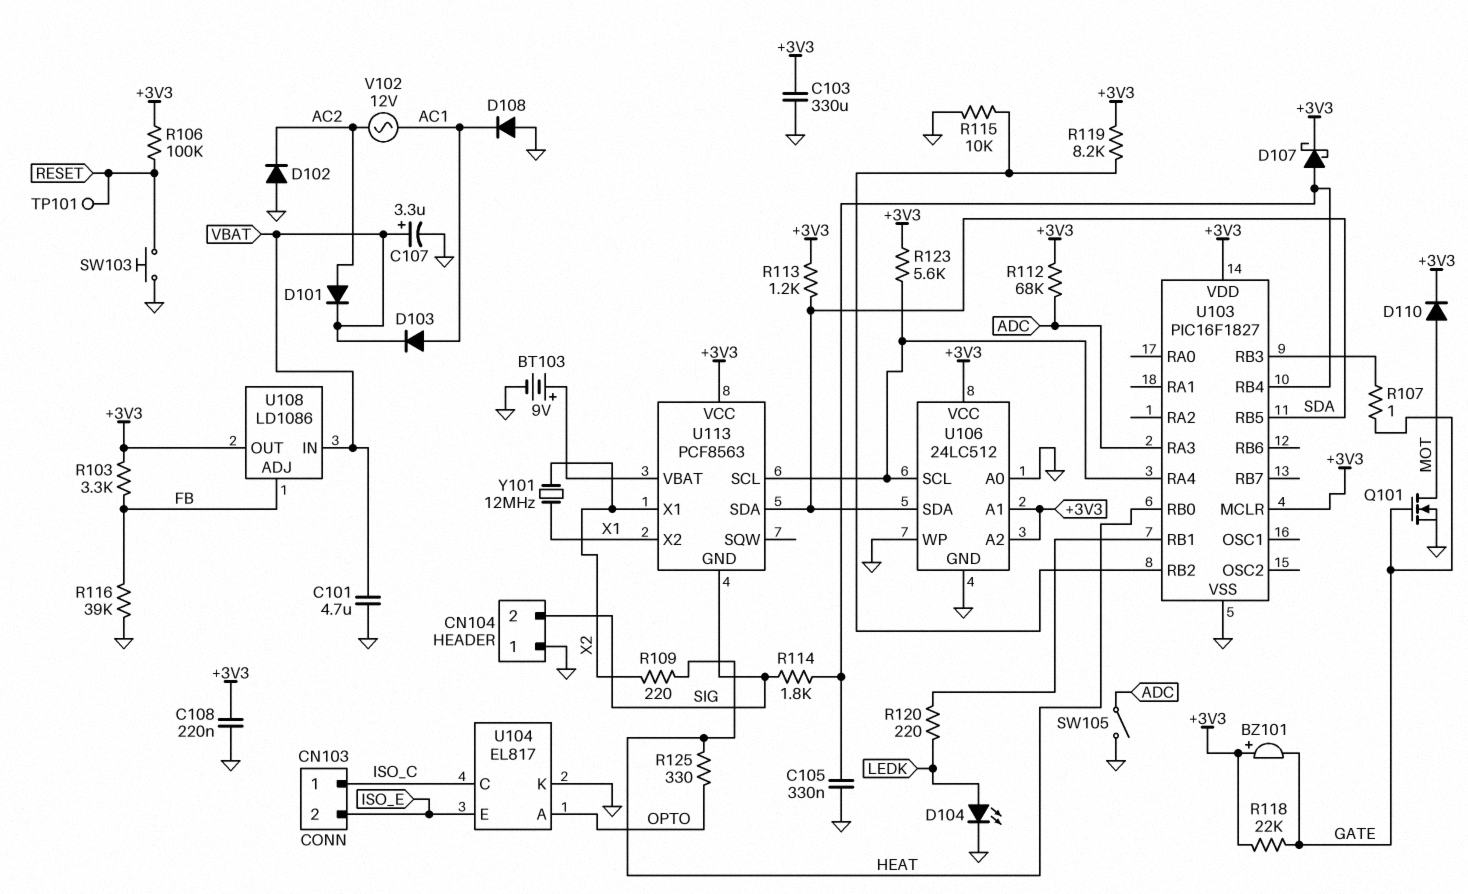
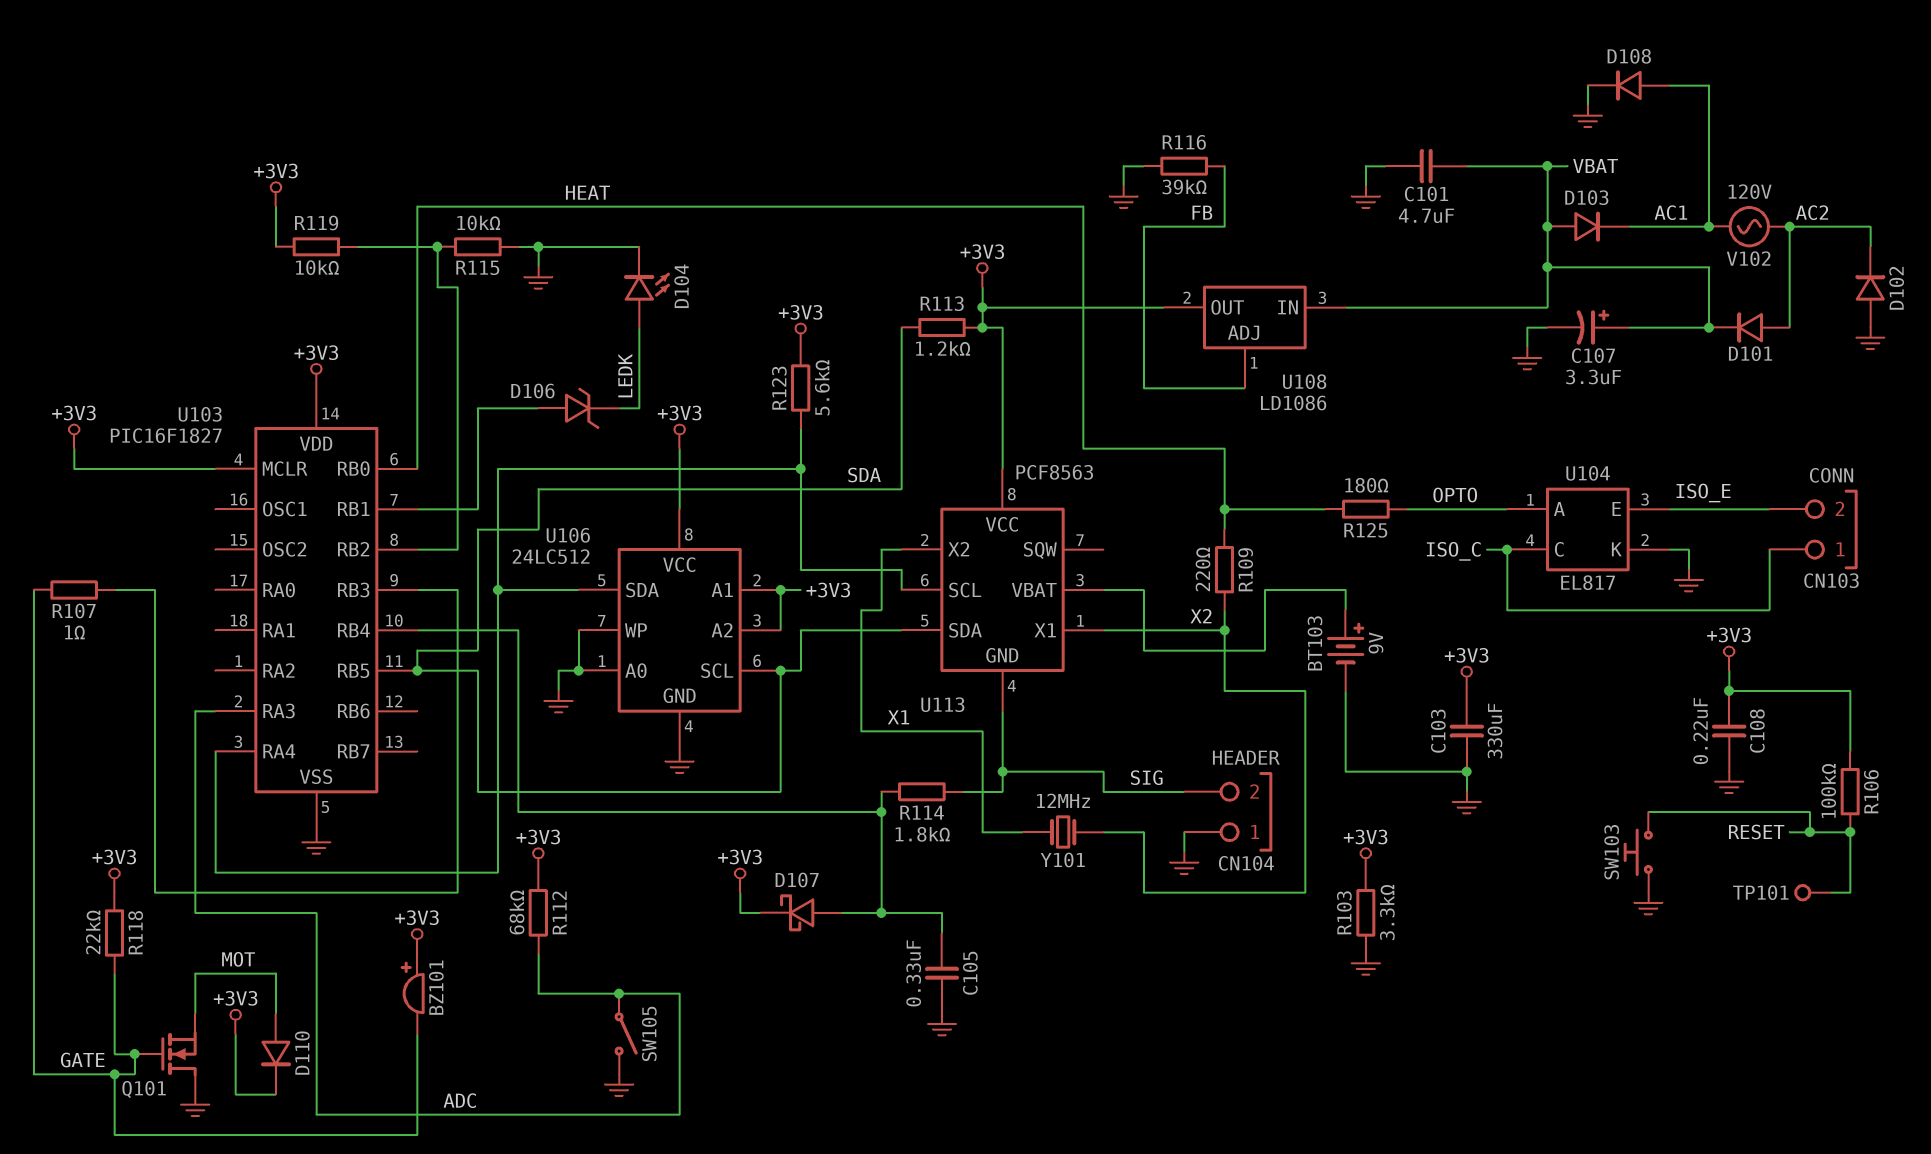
D103: diode (A AC1, K VBAT) -> diode (A VBAT, K AC1)
D106: none -> zener (A U103/RB1, K LEDK)
D108: diode (A GND, K AC1) -> diode (A AC1, K GND)
Q101: NMOS (G GATE, D MOT, S GND) -> NMOS (G GATE, D GND, S MOT)
R103: 3.3k (+3V3, FB) -> 3.3k (+3V3, GND)
R119: 8.2k (+3V3, U103/RB2) -> 10k (+3V3, U103/RB2)
R120: 220 (LEDK, U103/RB1) -> none
R125: 330 (HEAT, OPTO) -> 180 (HEAT, OPTO)
U106 pin SCL: U103/RA4 -> SDA
U106 pin SDA: SDA -> U103/RA4
V102: AC 12V (AC1, AC2) -> AC 120V (AC1, AC2)

